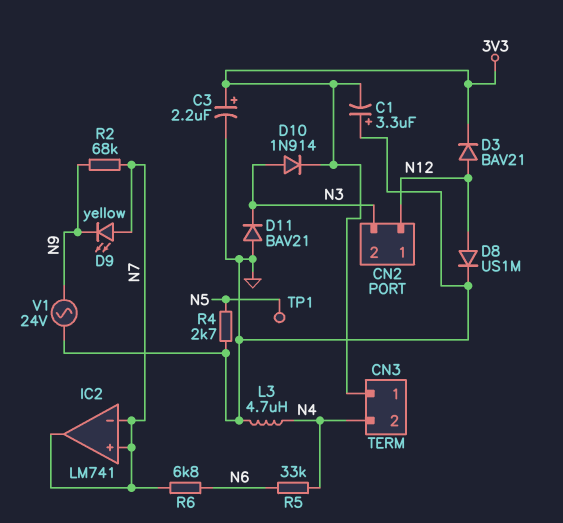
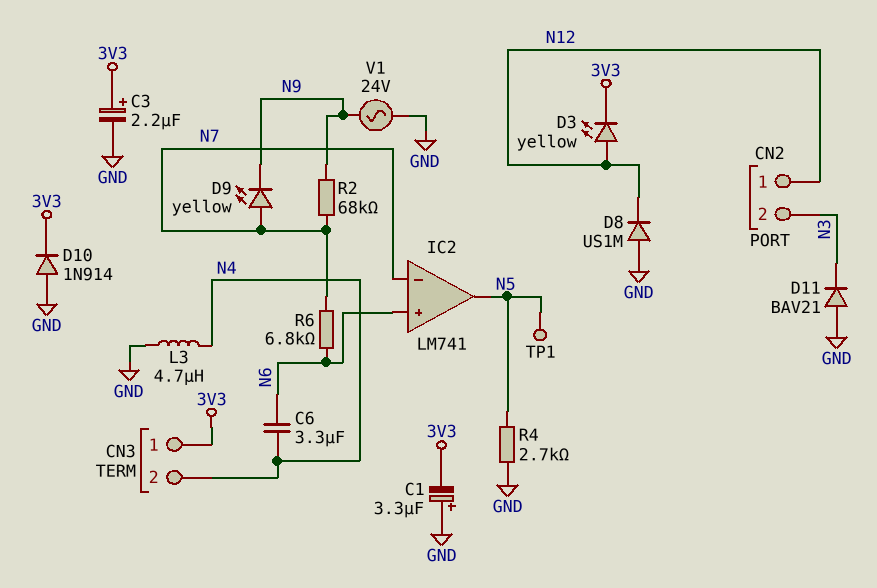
C6: none -> 3.3uF (N4, N6)
D3: diode BAV21 (A N12, K 3V3) -> LED yellow (A N12, K 3V3)
D8: diode US1M (A N12, K GND) -> diode US1M (A GND, K N12)
D10: diode 1N914 (A N3, K 3V3) -> diode 1N914 (A GND, K 3V3)
IC2 pin in+: N7 -> N6
IC2 pin out: N7 -> N5
R5: 33k (N4, N6) -> none

